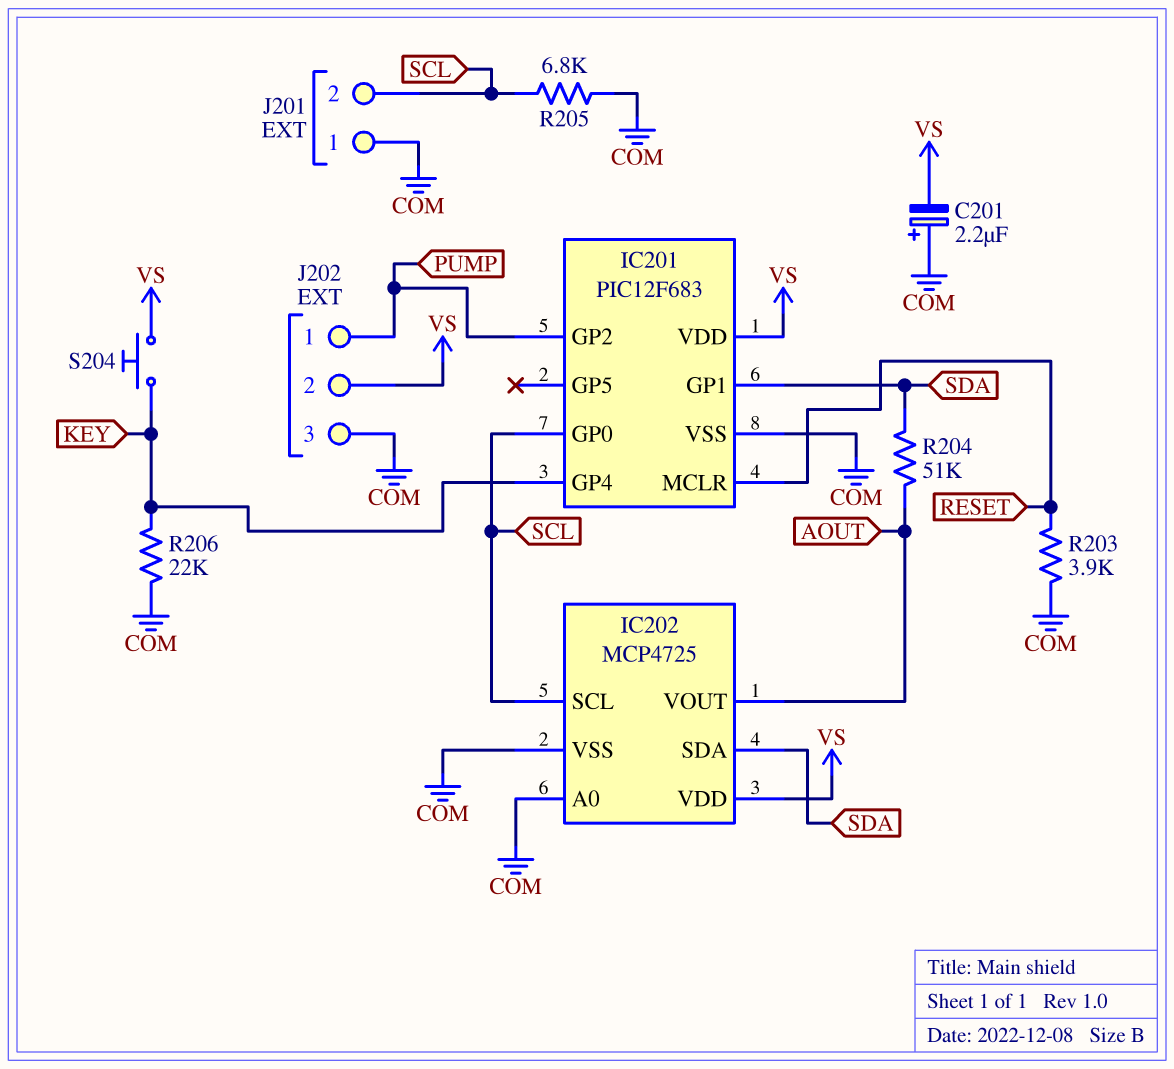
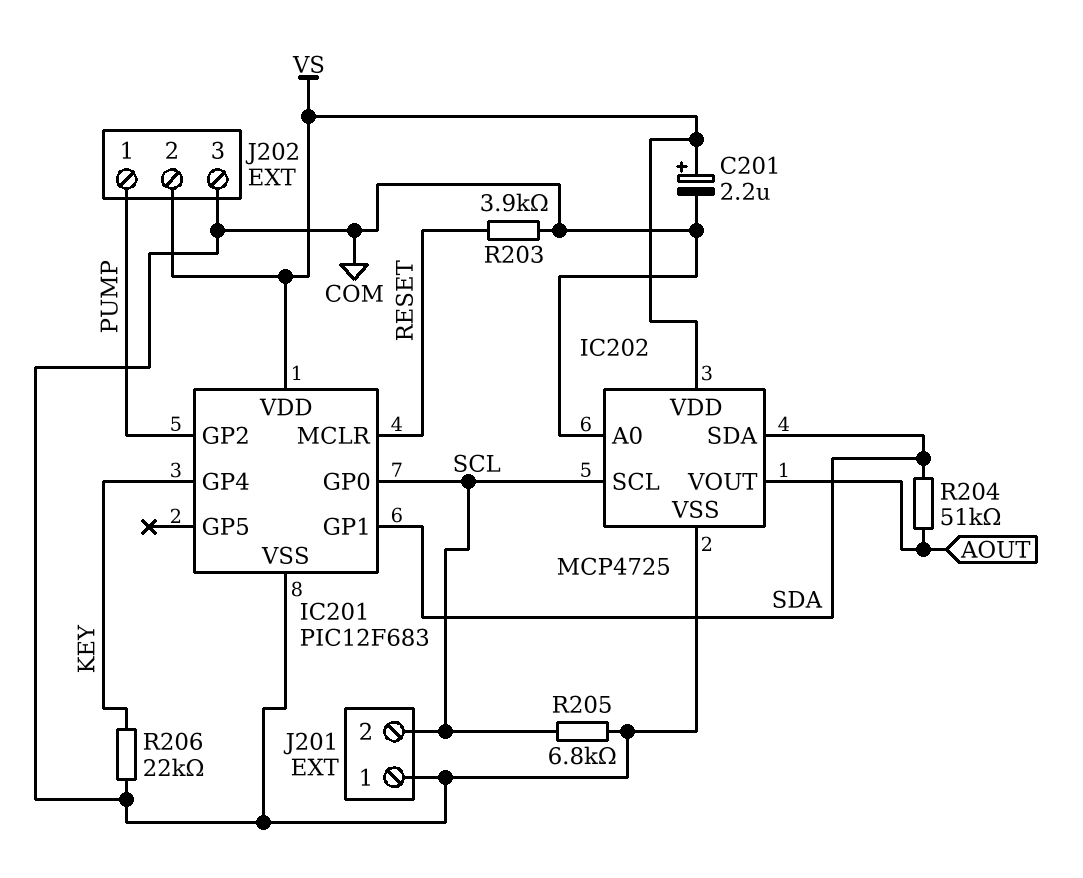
C201: 2.2uF (plus COM, minus VS) -> 2.2uF (plus VS, minus COM)
S204: button (KEY, VS) -> none

